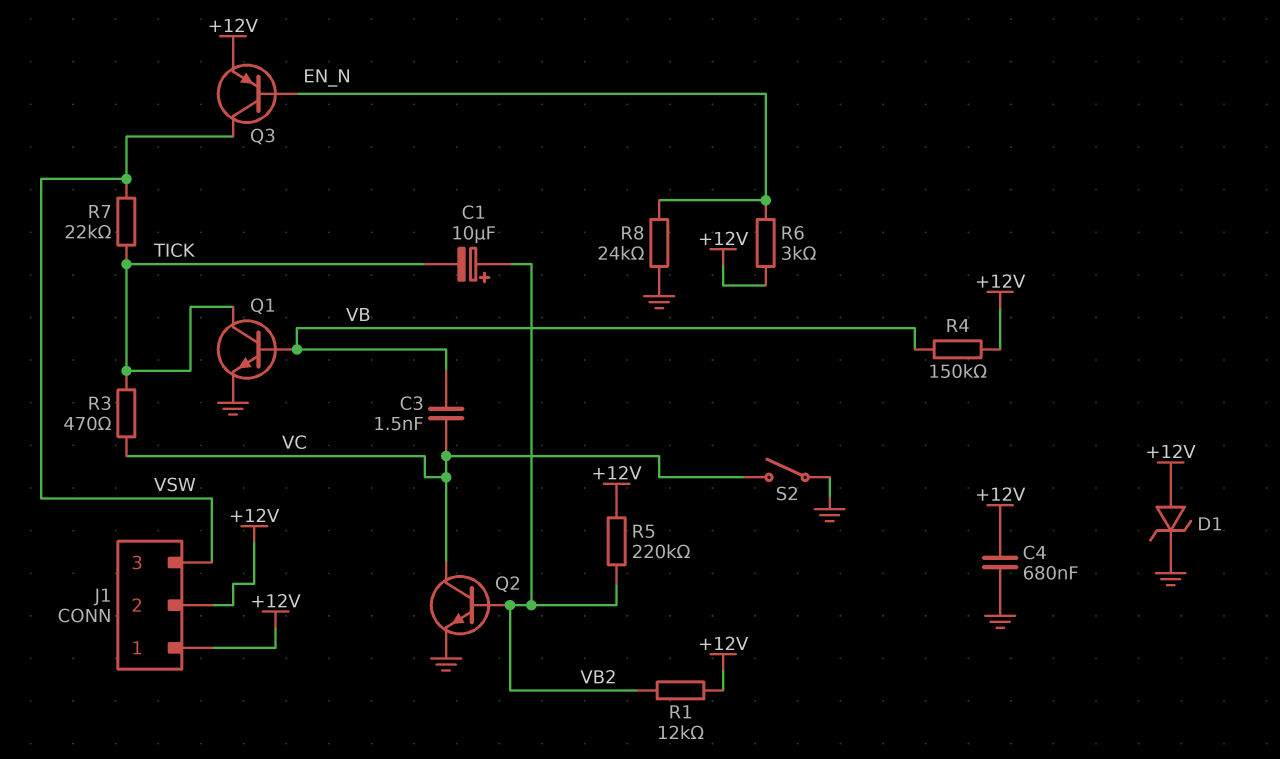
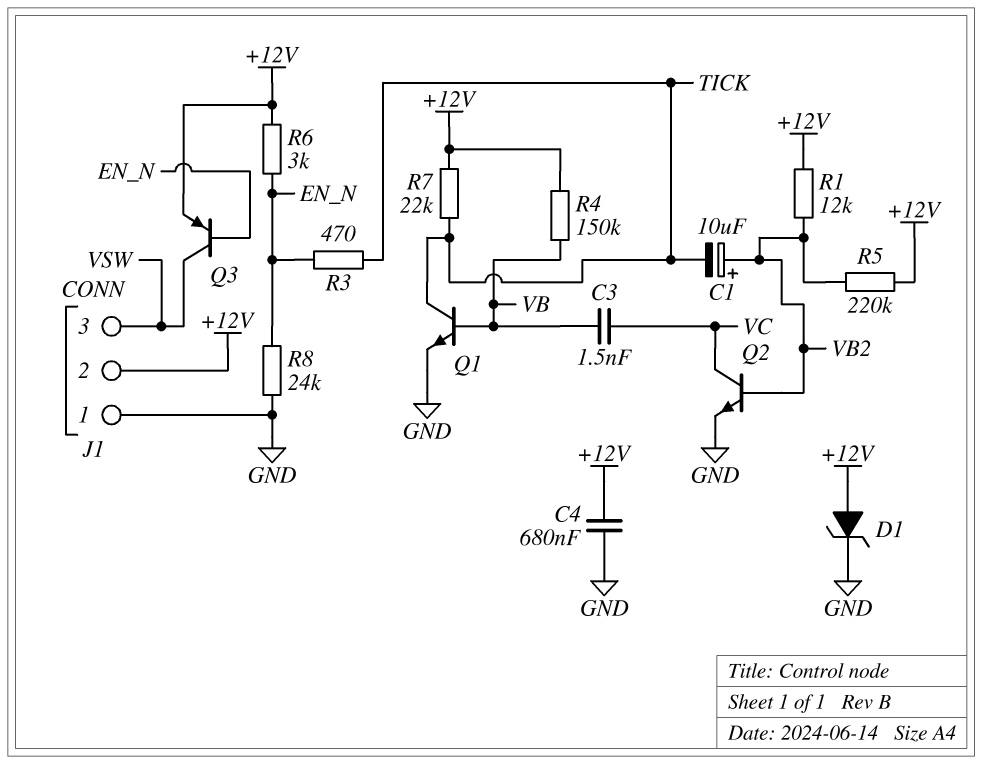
J1 pin 1: +12V -> GND
R3: 470 (TICK, VC) -> 470 (EN_N, TICK)
R7: 22k (TICK, VSW) -> 22k (+12V, TICK)
S2: switch (GND, VC) -> none

